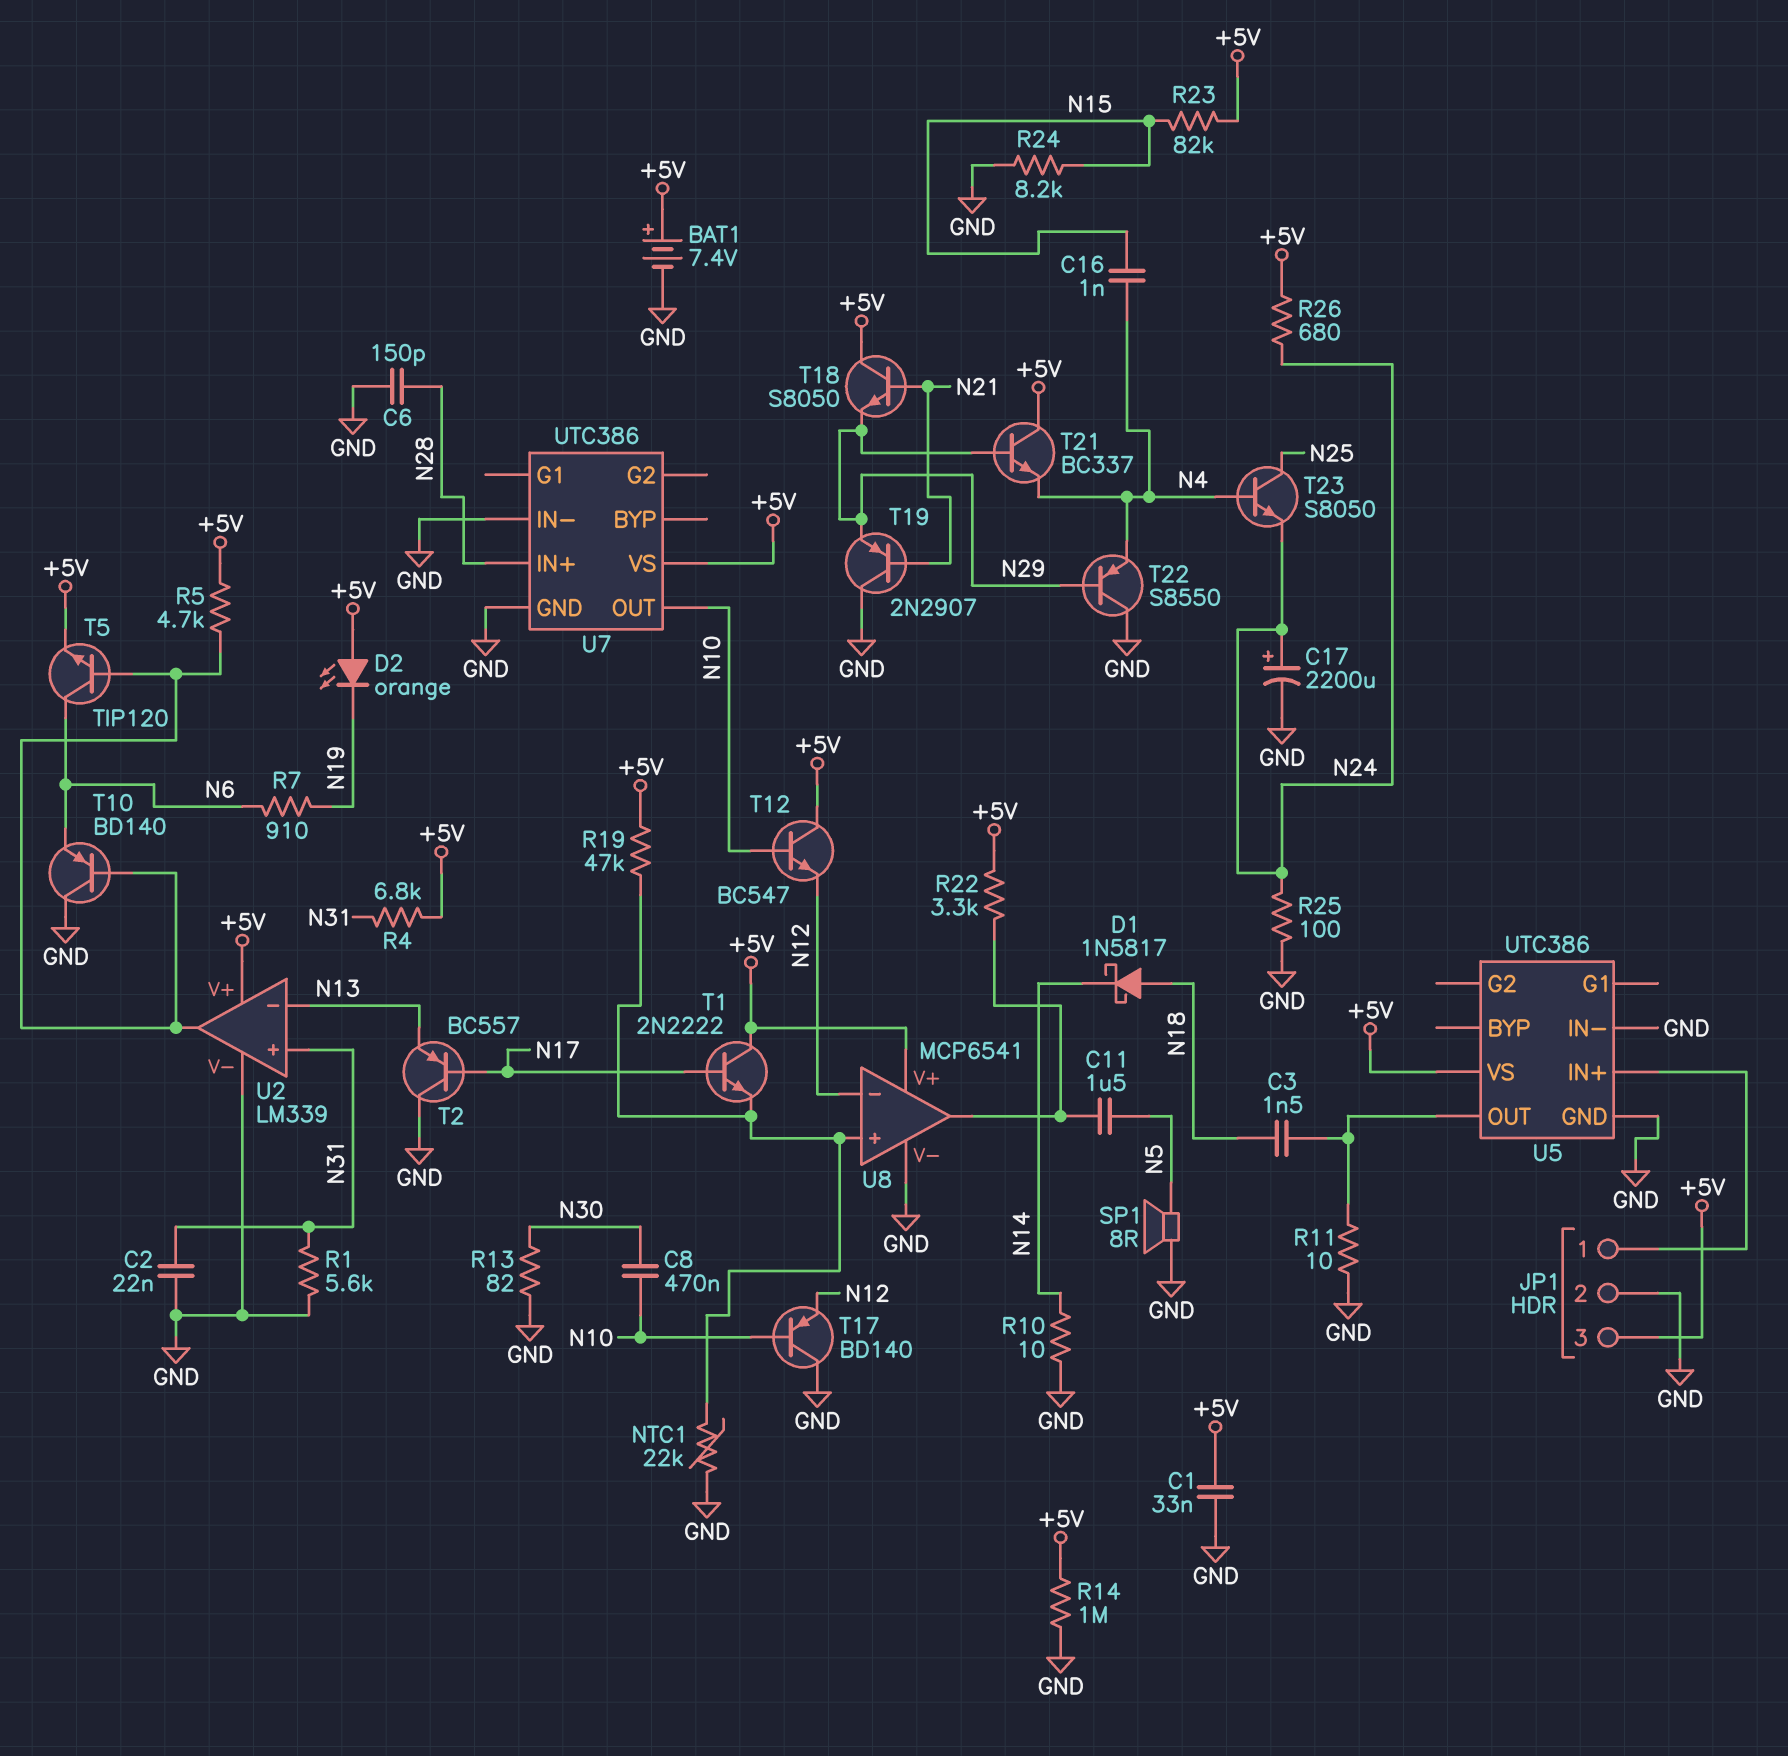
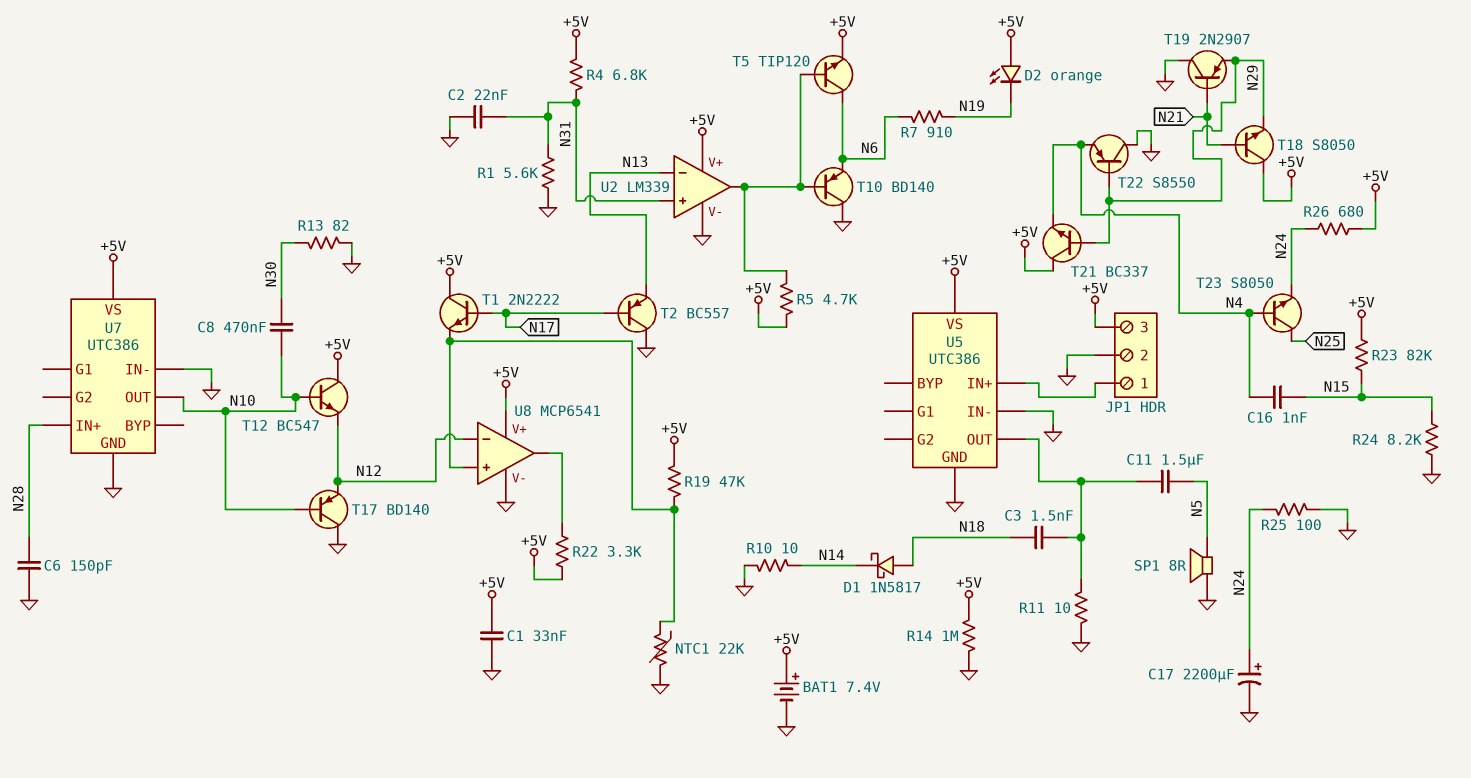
C11: 1.5uF (N5, U8/out) -> 1.5uF (N5, U5/OUT)

